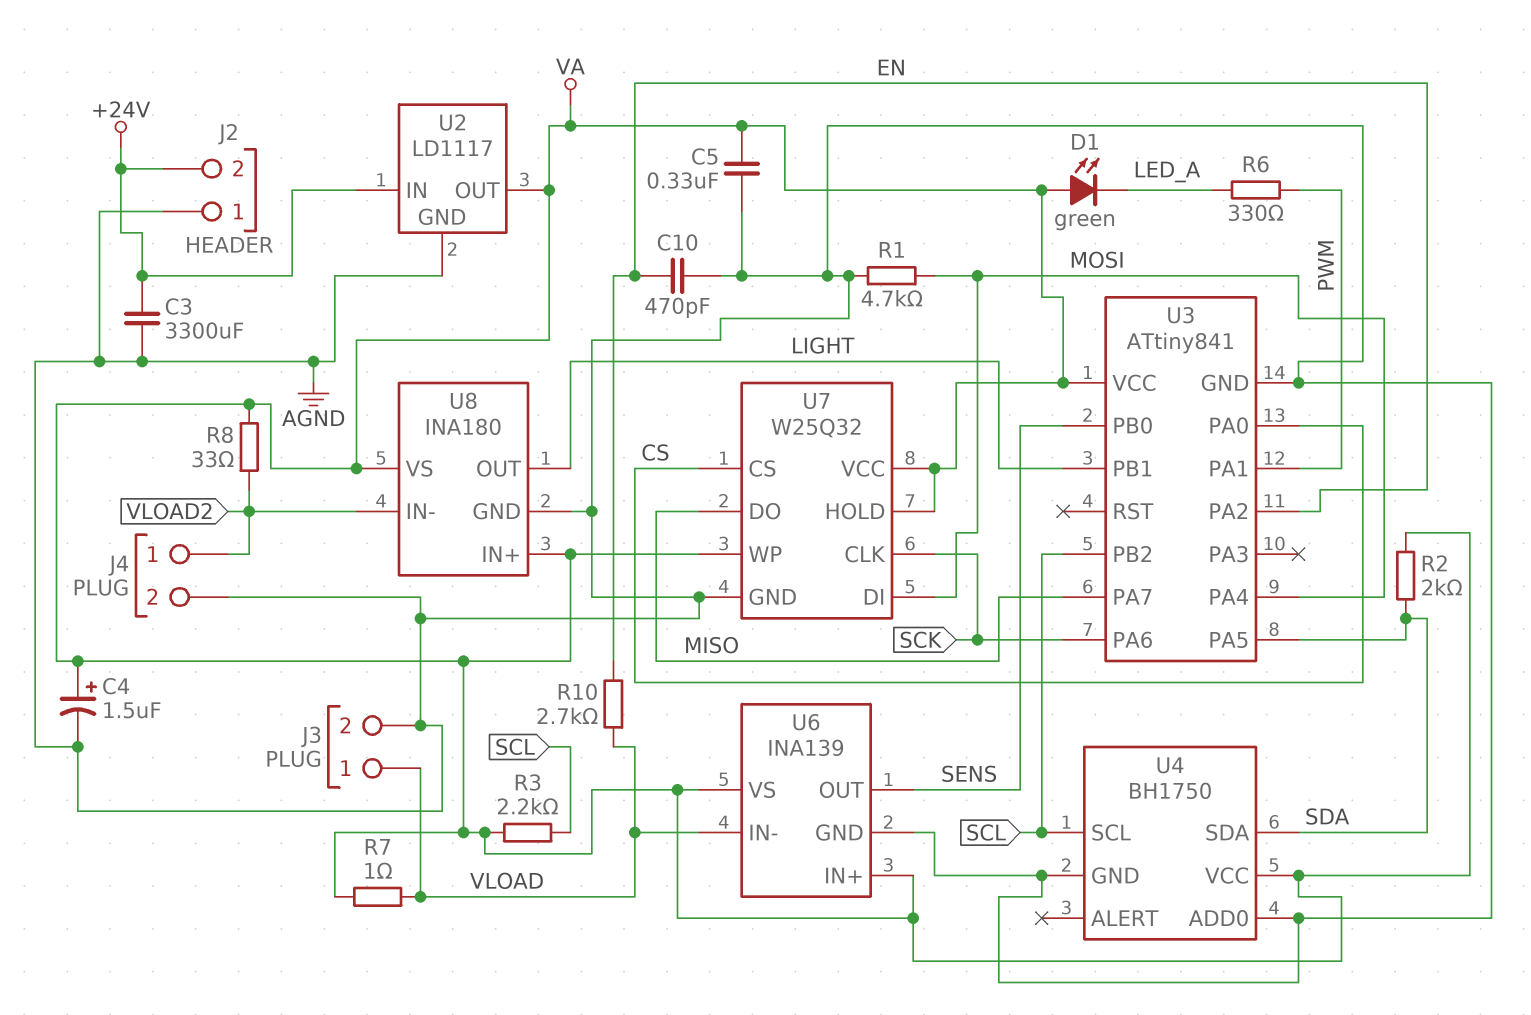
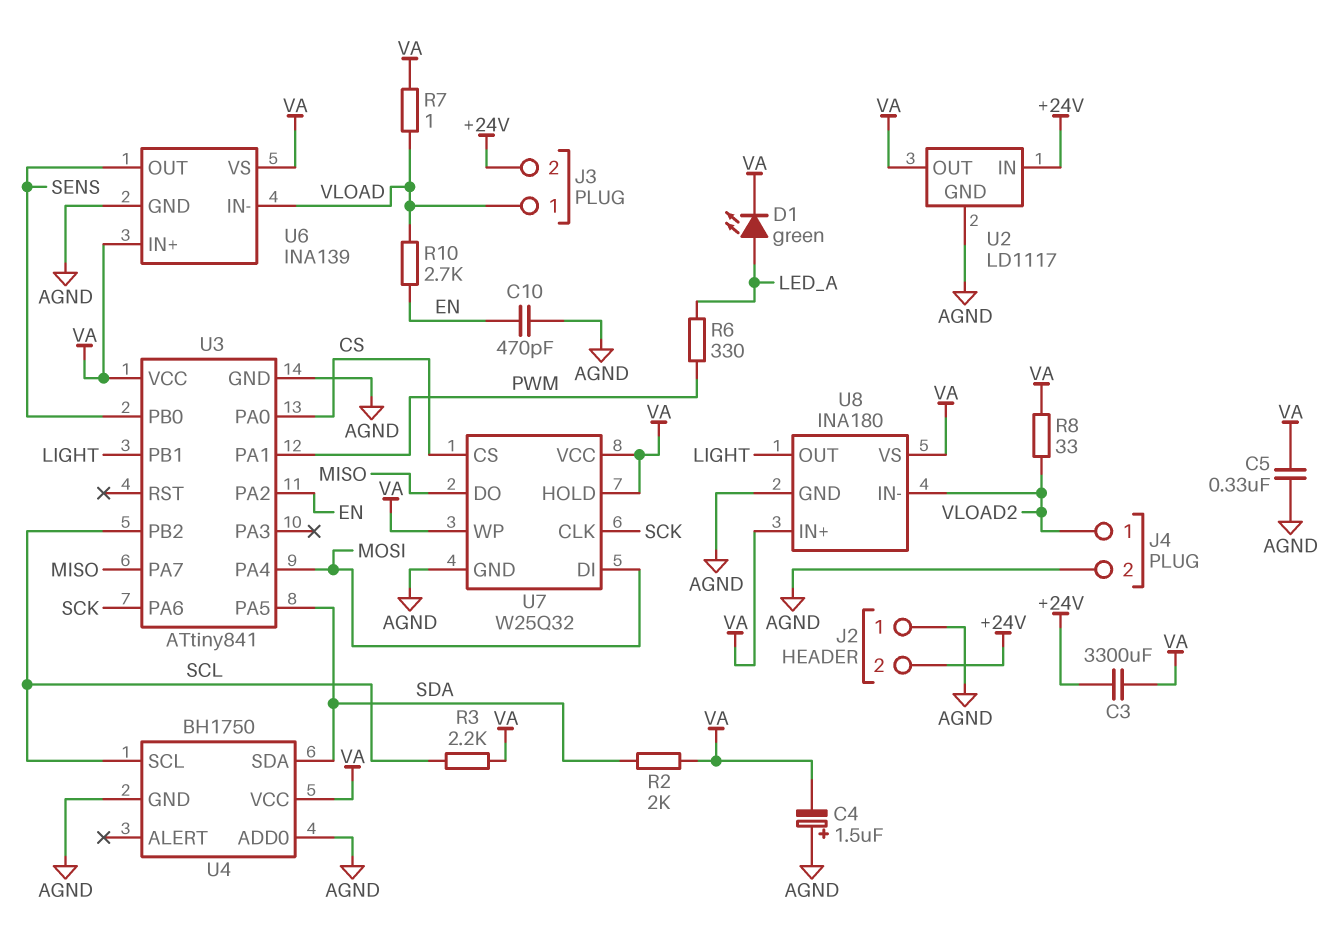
C3: 3300uF (+24V, AGND) -> 3300uF (+24V, VA)
C4: 1.5uF (plus VA, minus AGND) -> 1.5uF (plus AGND, minus VA)
D1: LED green (A VA, K LED_A) -> LED green (A LED_A, K VA)
J3 pin 2: AGND -> +24V
R1: 4.7k (AGND, MOSI) -> none

